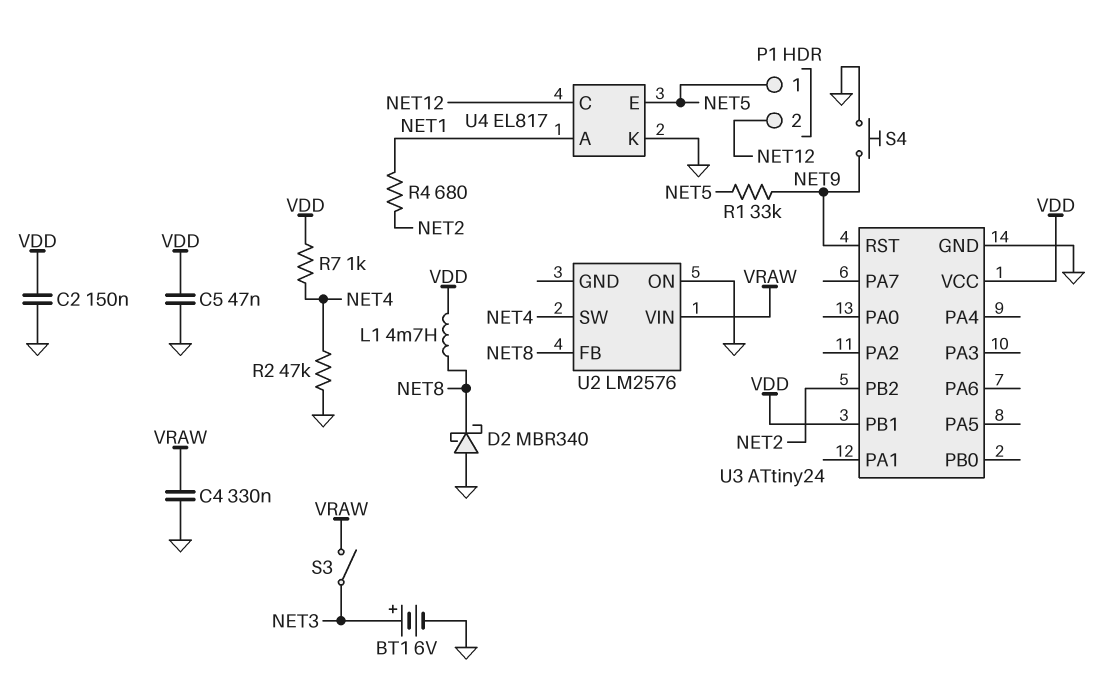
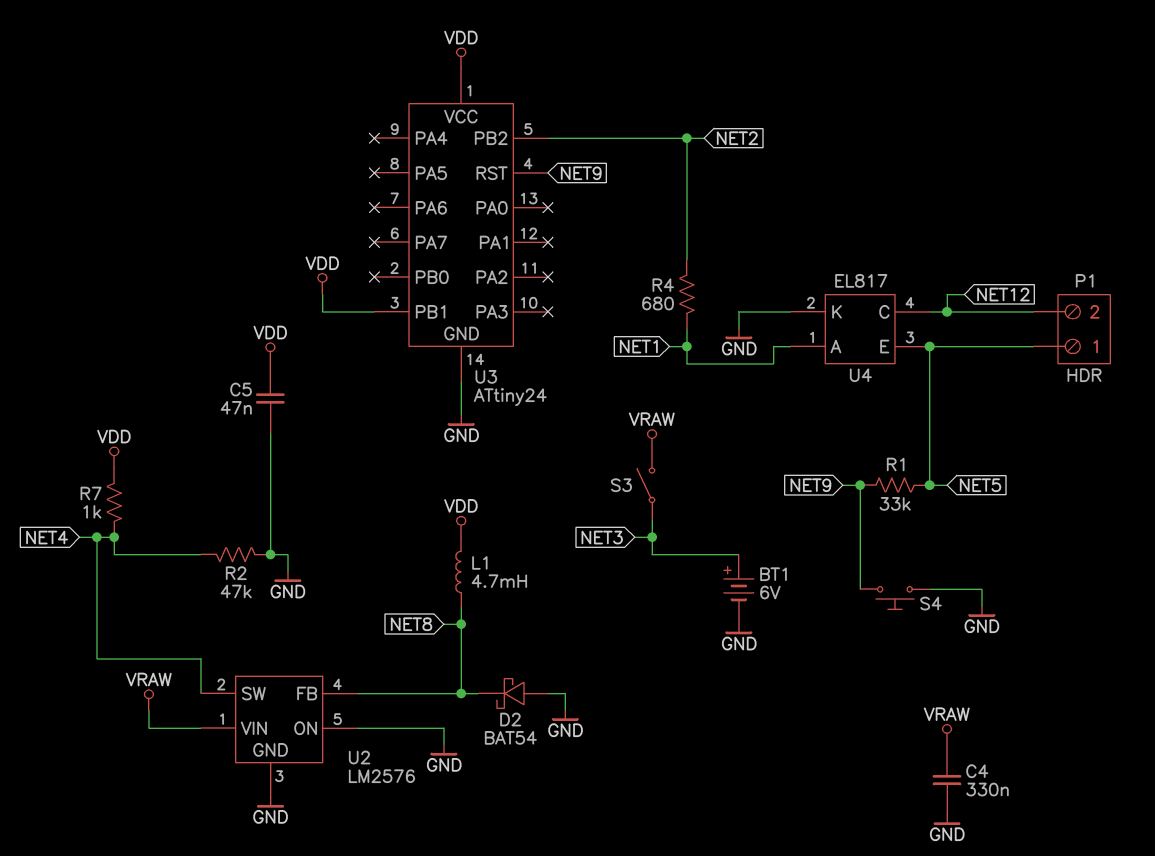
C2: 150nF (GND, VDD) -> none
D2: schottky MBR340 (A GND, K NET8) -> schottky BAT54 (A GND, K NET8)
U2 pin GND: none -> GND

